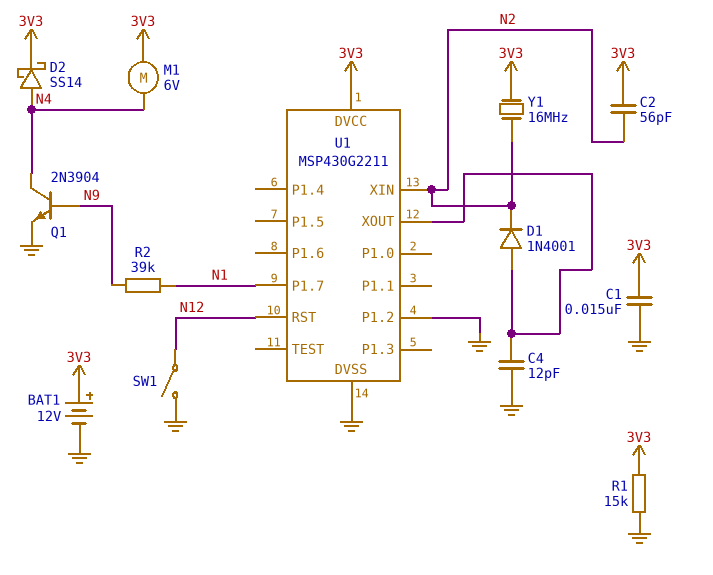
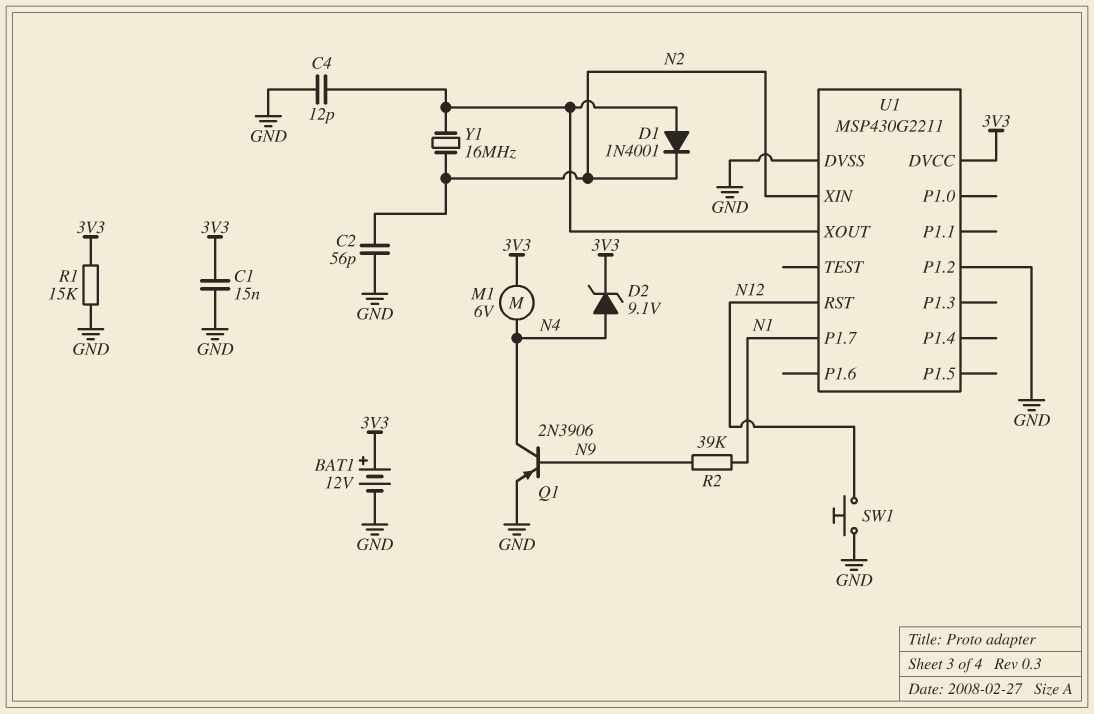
C2: 56pF (3V3, N2) -> 56pF (GND, N2)
D2: schottky SS14 (A N4, K 3V3) -> zener 9.1V (A N4, K 3V3)
Q1: NPN 2N3904 (B N9, C N4, E GND) -> PNP 2N3906 (B N9, C N4, E GND)
SW1: switch (GND, N12) -> button (GND, N12)
Y1: 16MHz (3V3, N2) -> 16MHz (N2, U1/XOUT)

